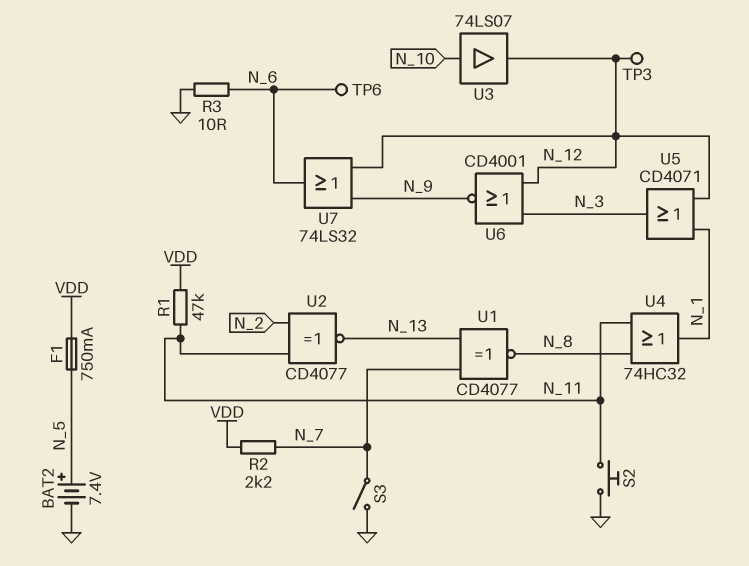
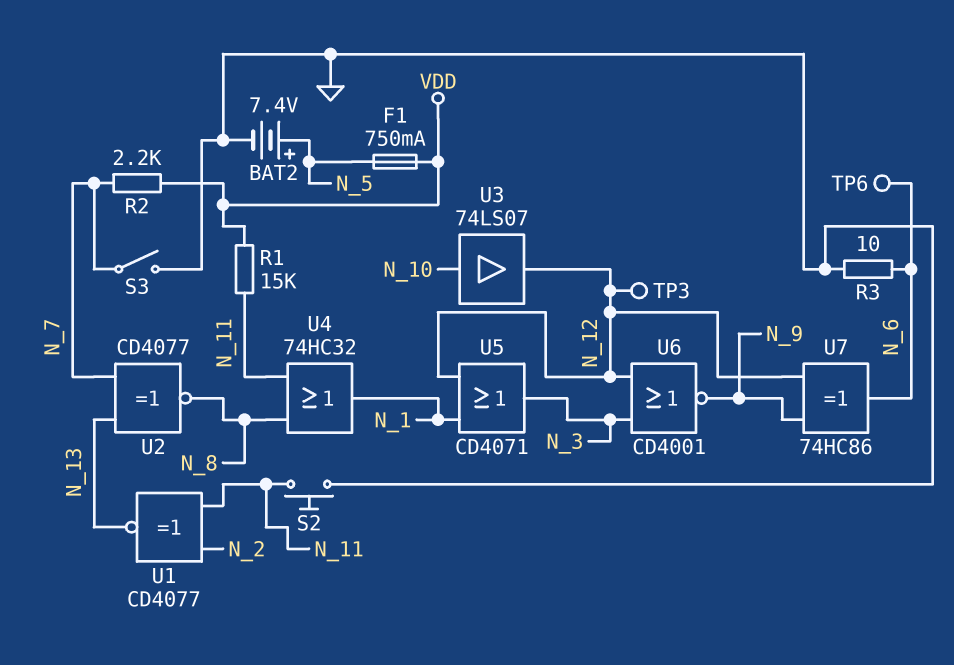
R1: 47k (N_11, VDD) -> 15k (N_11, VDD)
U1: XNOR CD4077 (in N_7, in N_13, out N_8) -> XNOR CD4077 (in N_2, in N_11, out N_13)
U2: XNOR CD4077 (in N_2, in N_11, out N_13) -> XNOR CD4077 (in N_7, in N_13, out N_8)
U7: OR 74LS32 (in N_9, in N_12, out N_6) -> XOR 74HC86 (in N_9, in N_12, out N_6)

